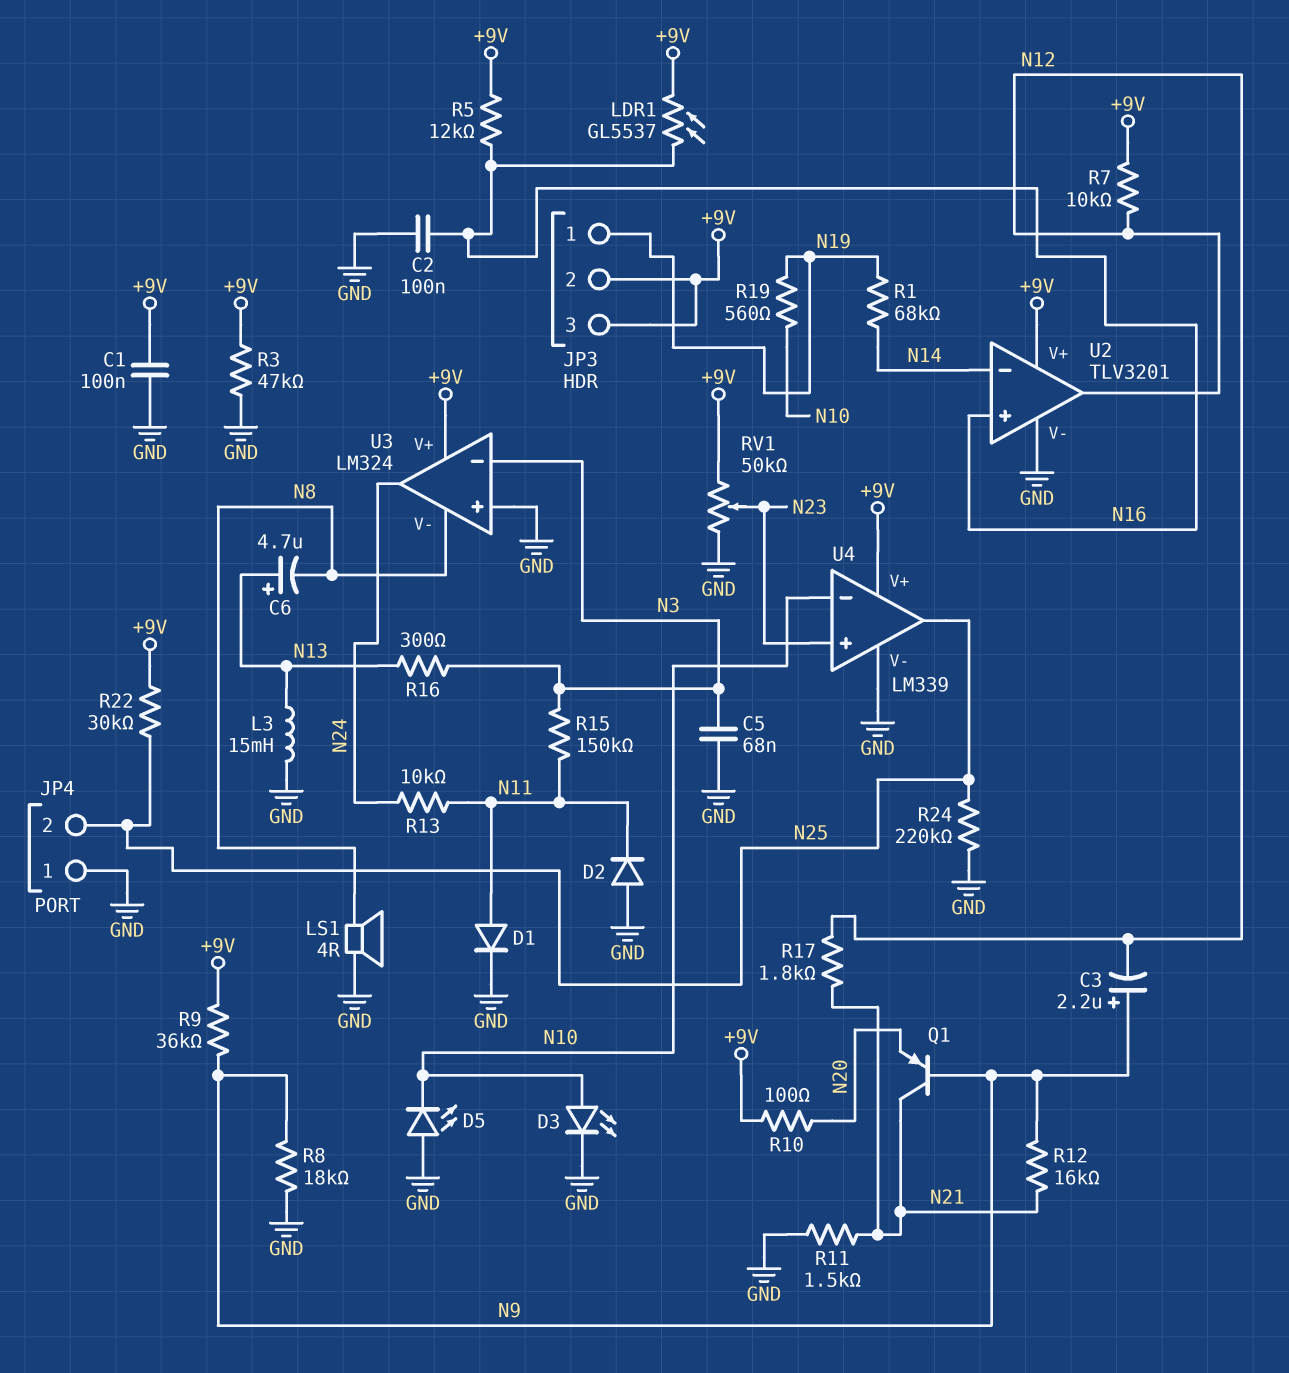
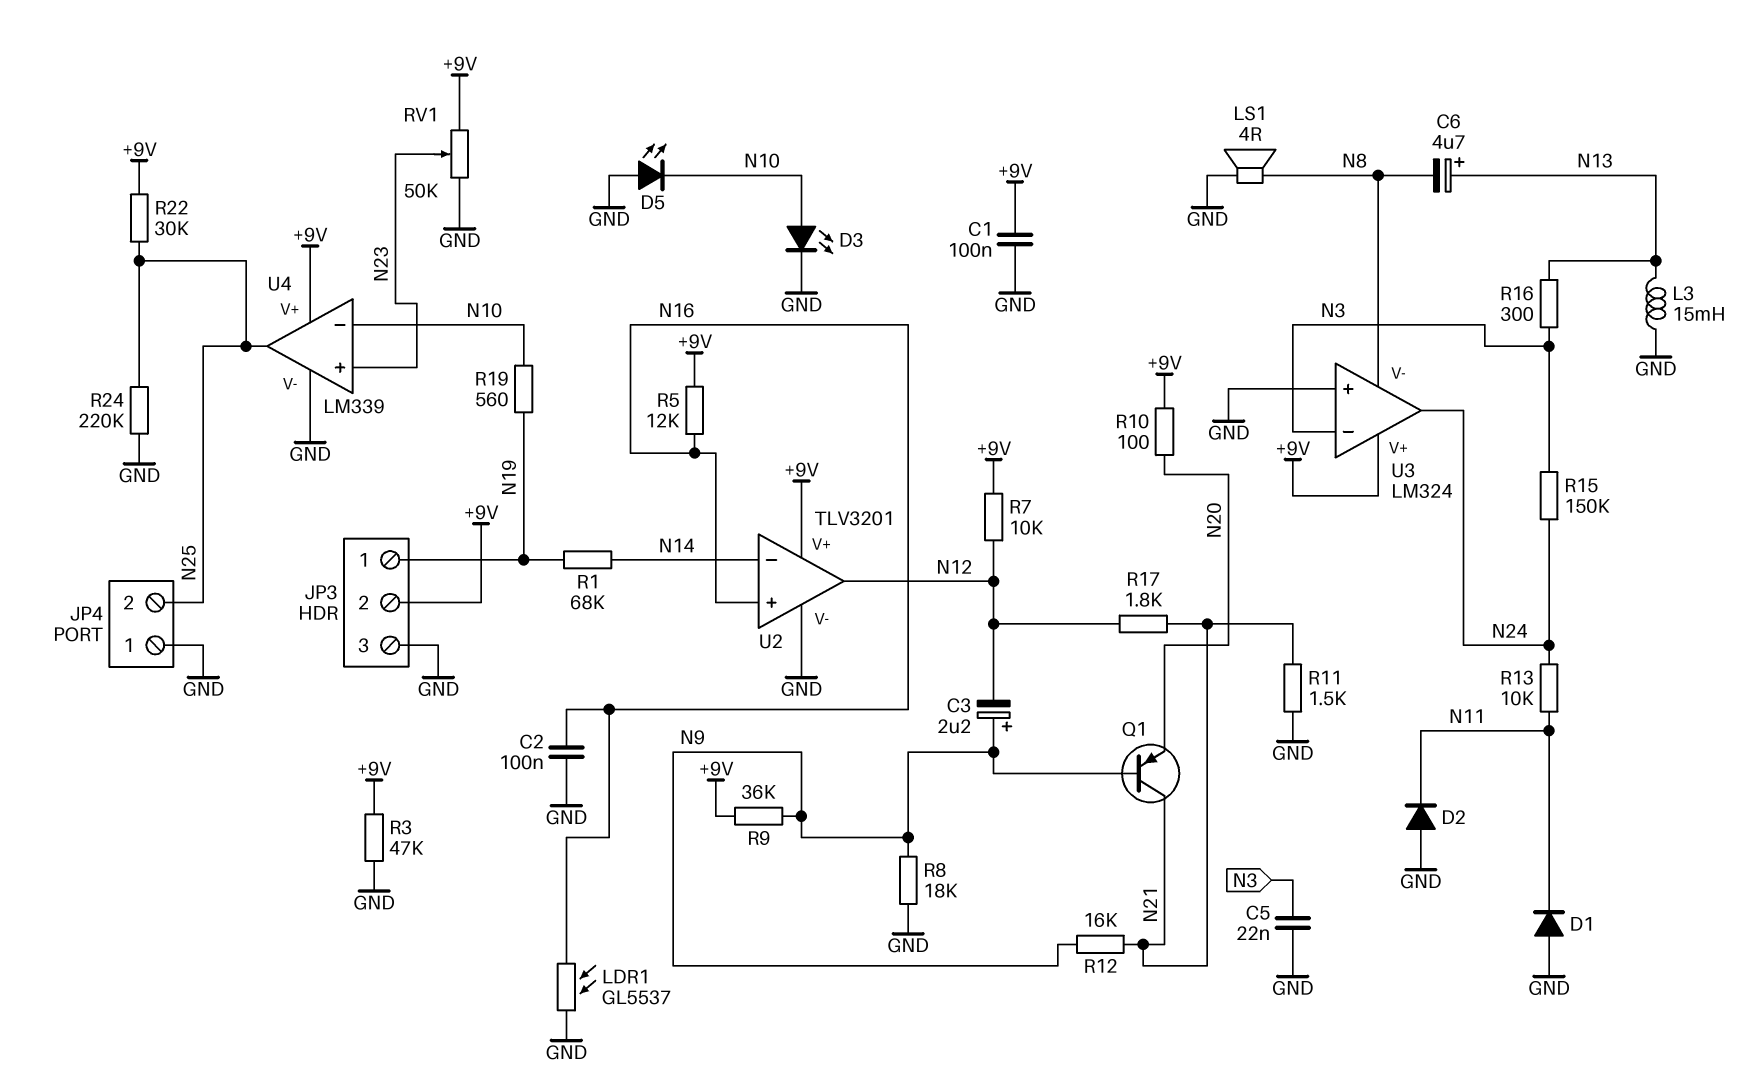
C5: 68nF (GND, N3) -> 22nF (GND, N3)
D1: diode (A N11, K GND) -> diode (A GND, K N11)
JP3 pin 3: +9V -> GND
LDR1: GL5537 (+9V, N16) -> GL5537 (GND, N16)
R15: 150k (N3, N11) -> 150k (N3, N24)

